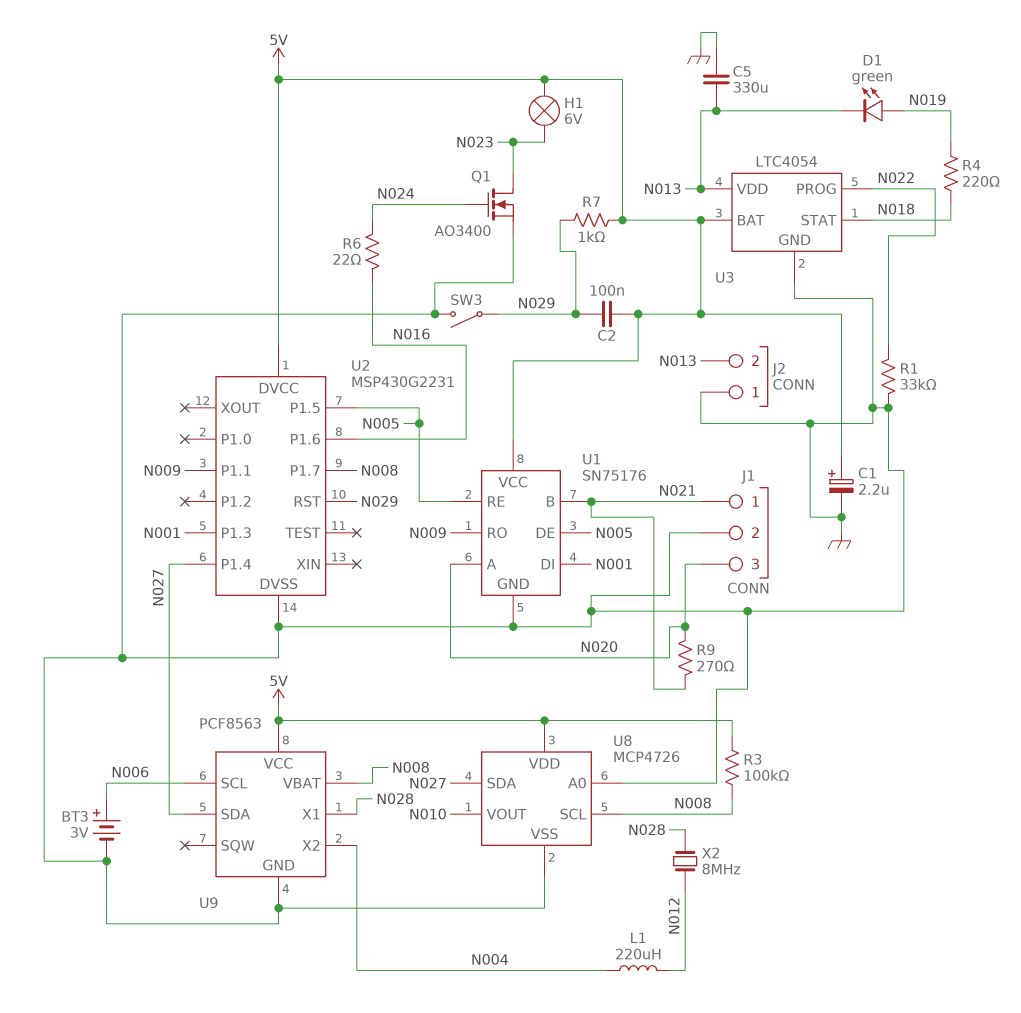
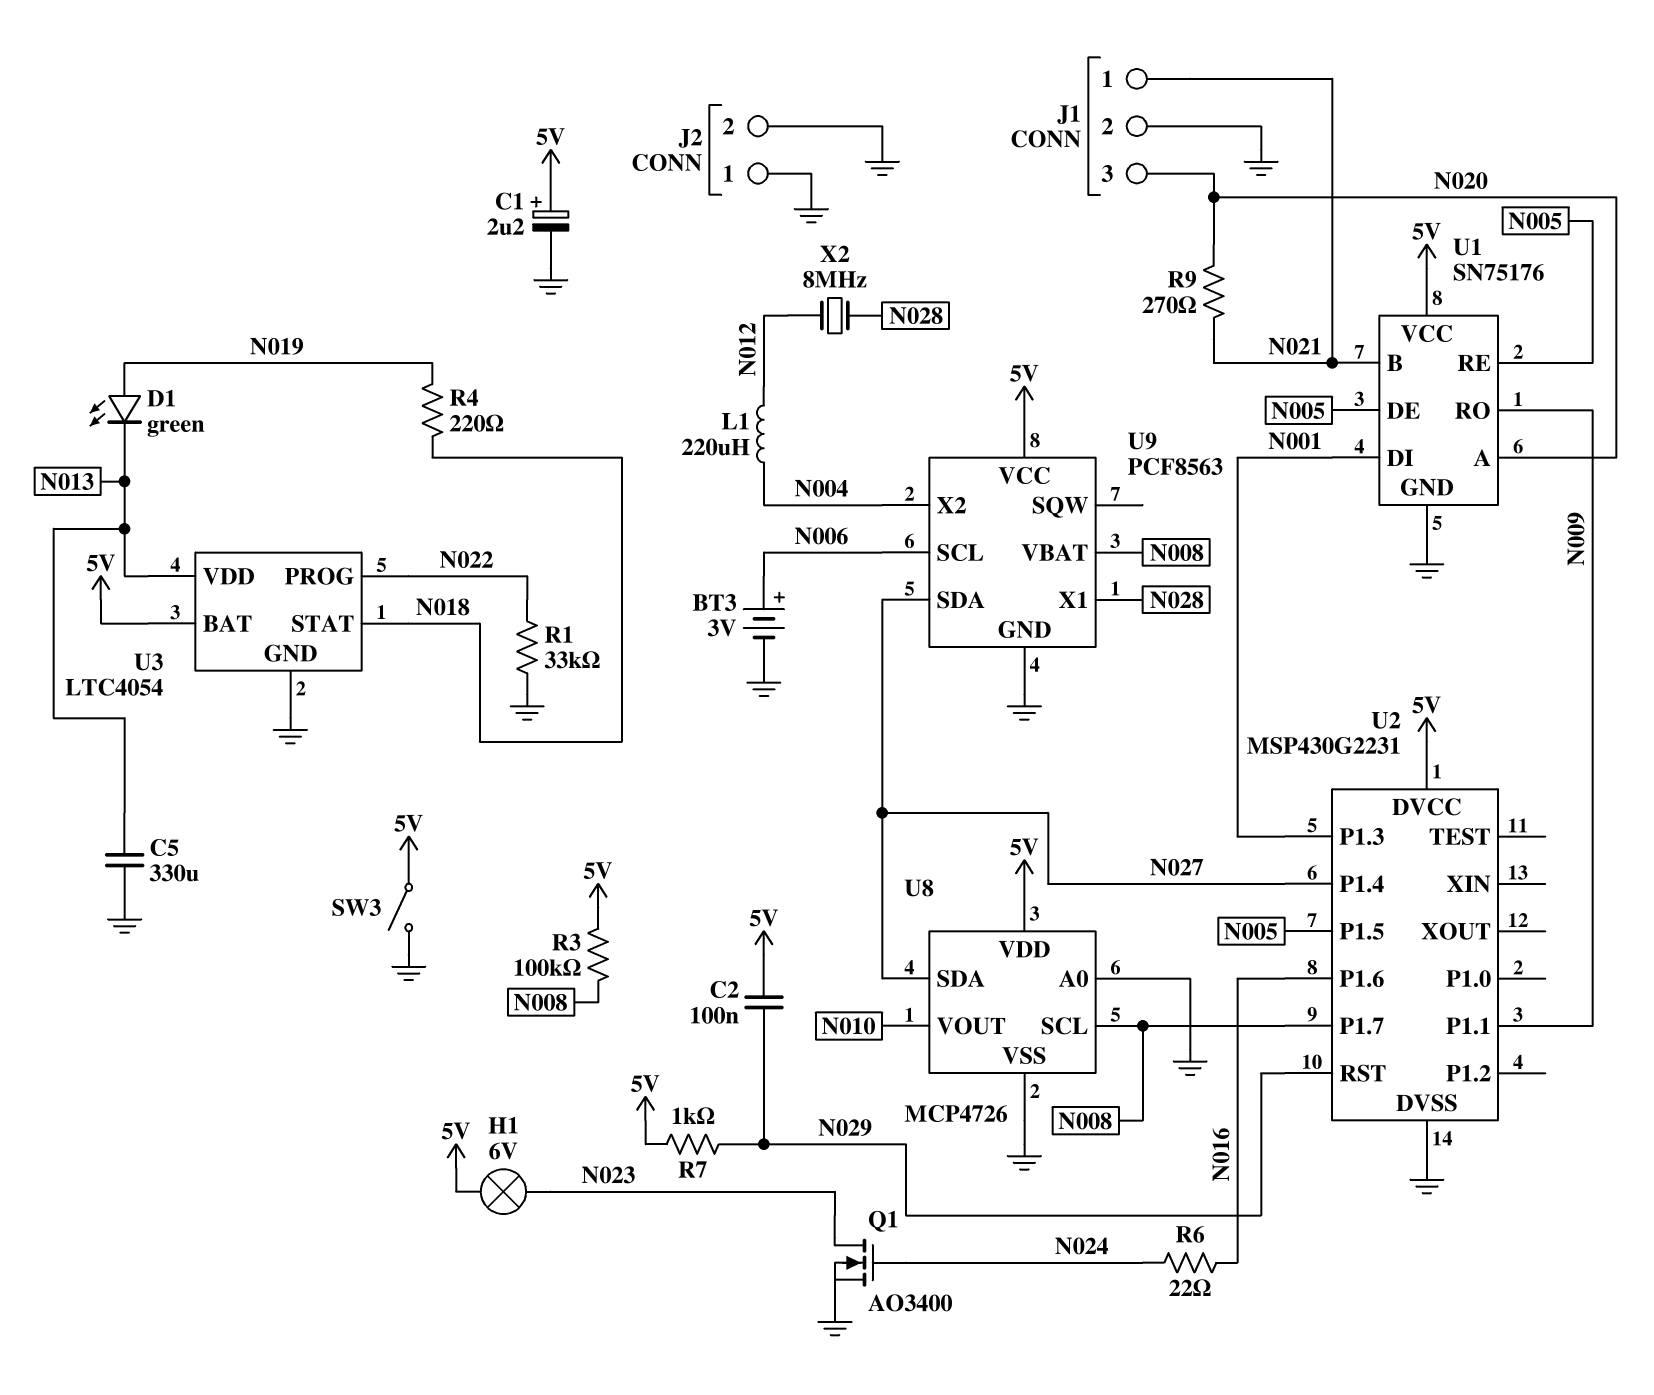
J2 pin 2: N013 -> GND
SW3: switch (GND, N029) -> switch (5V, GND)

